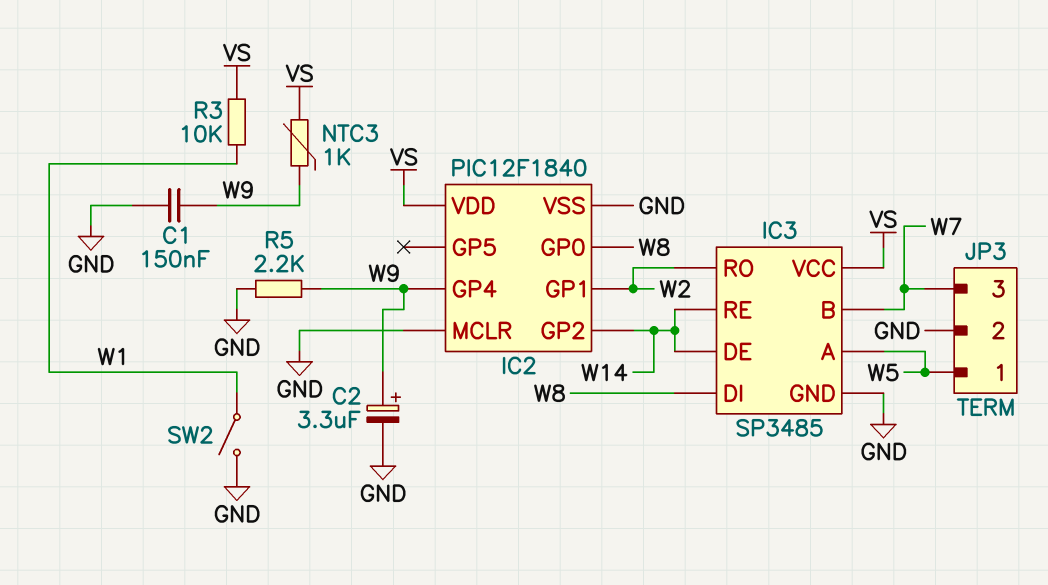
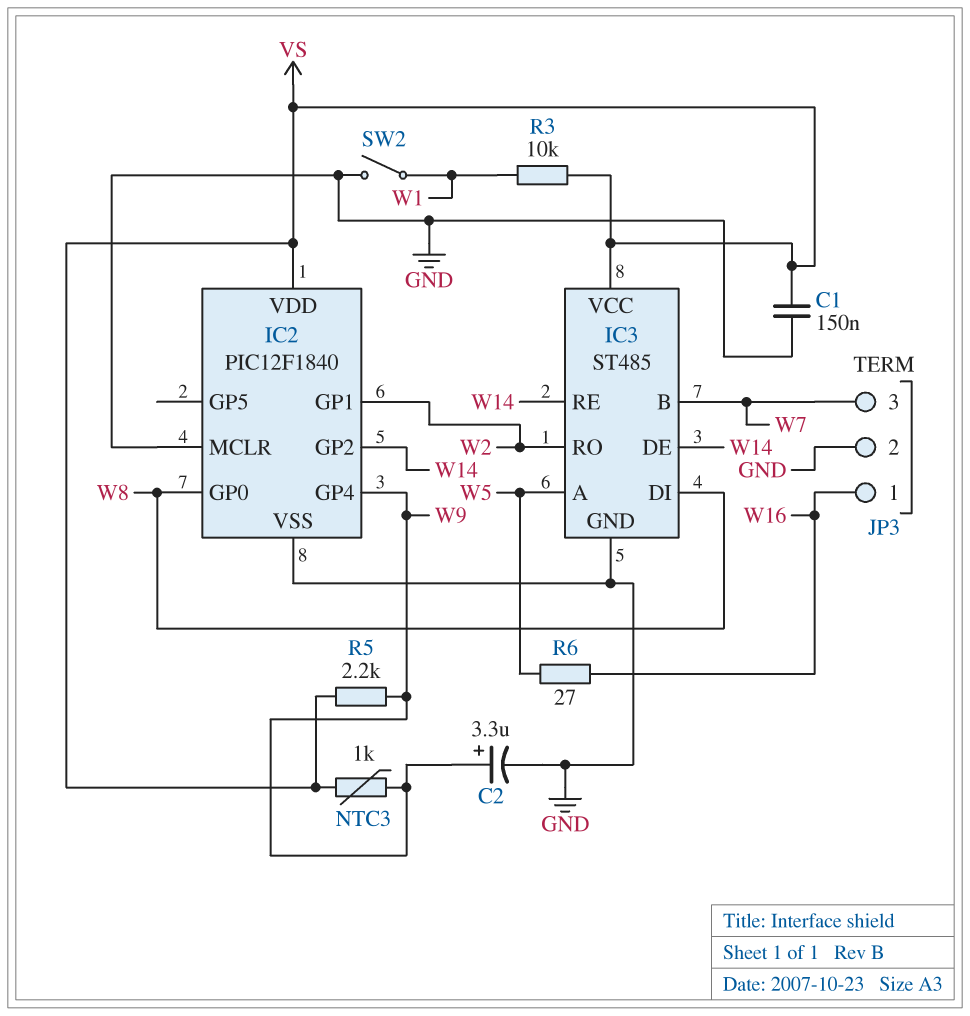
C1: 150nF (GND, W9) -> 150nF (GND, VS)
IC3: SP3485 -> ST485
JP3 pin 1: W5 -> W16
R5: 2.2k (GND, W9) -> 2.2k (VS, W9)
R6: none -> 27 (W5, W16)

